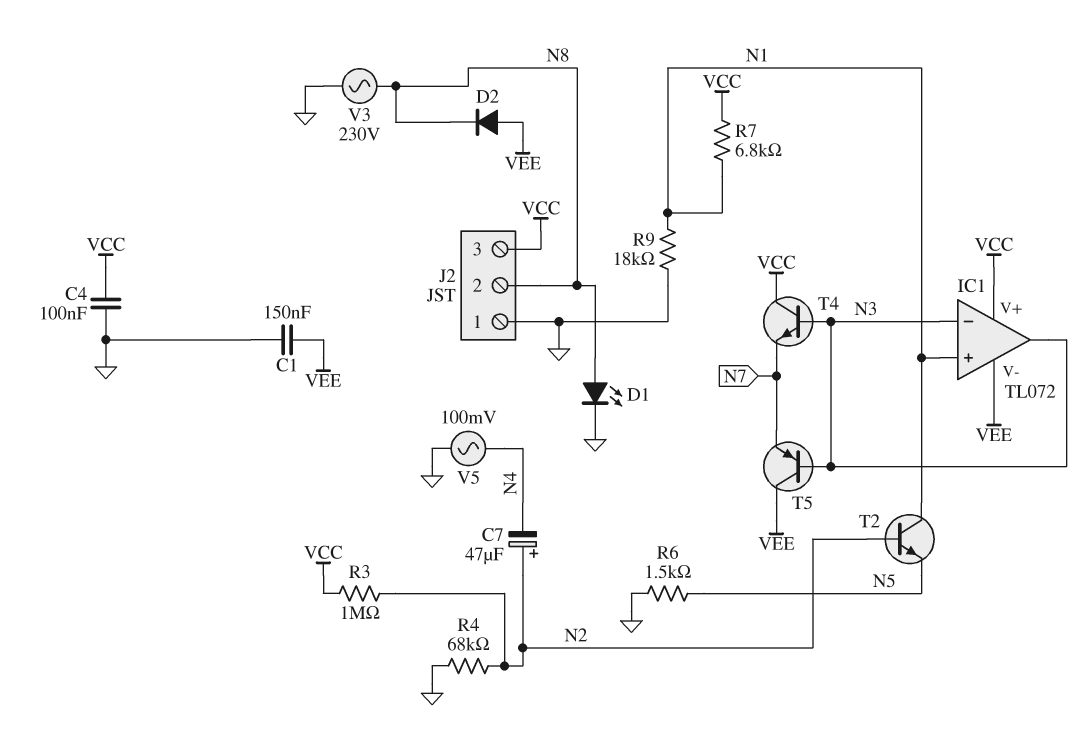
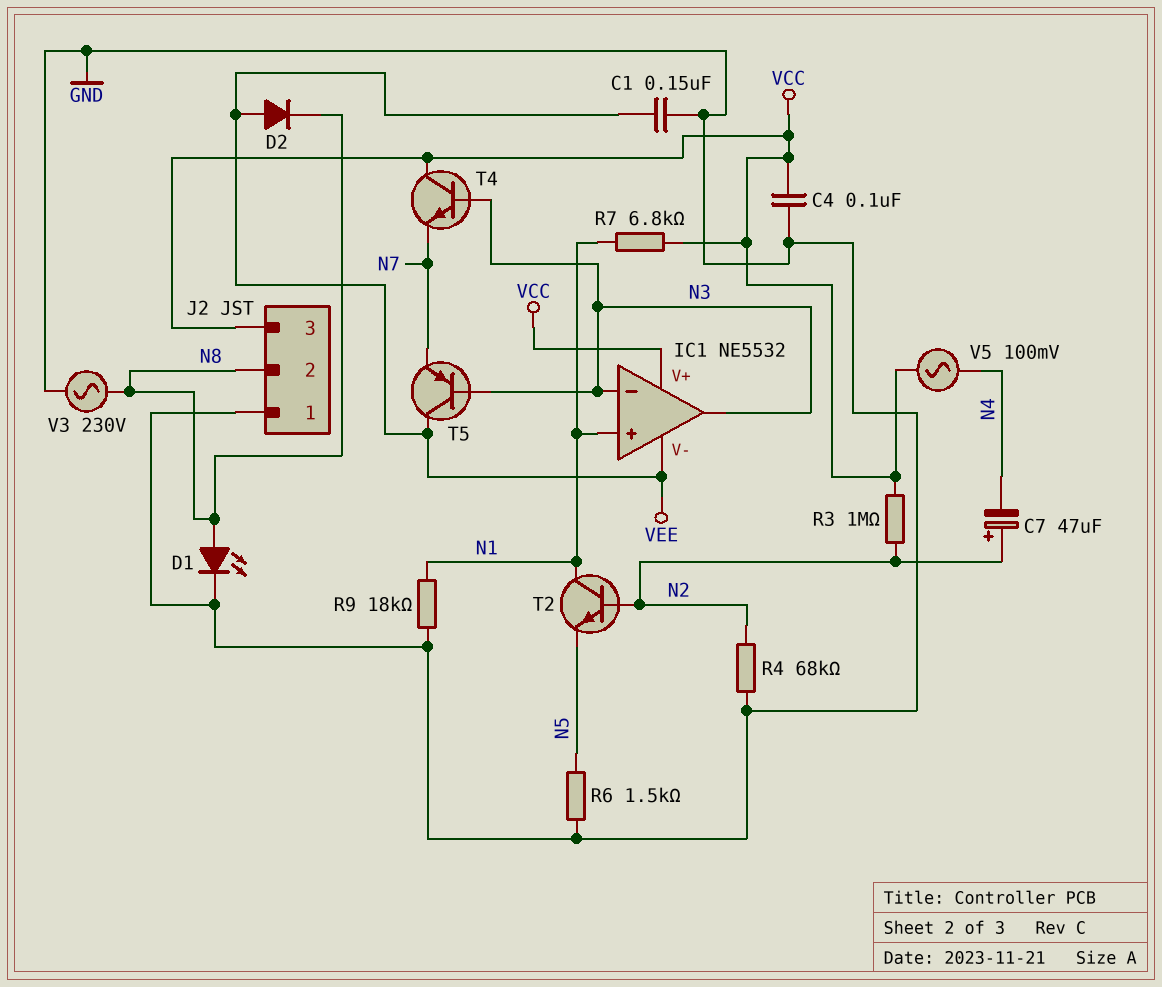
IC1: TL072 -> NE5532
V5: AC 100mV (GND, N4) -> AC 100mV (N4, VCC)

